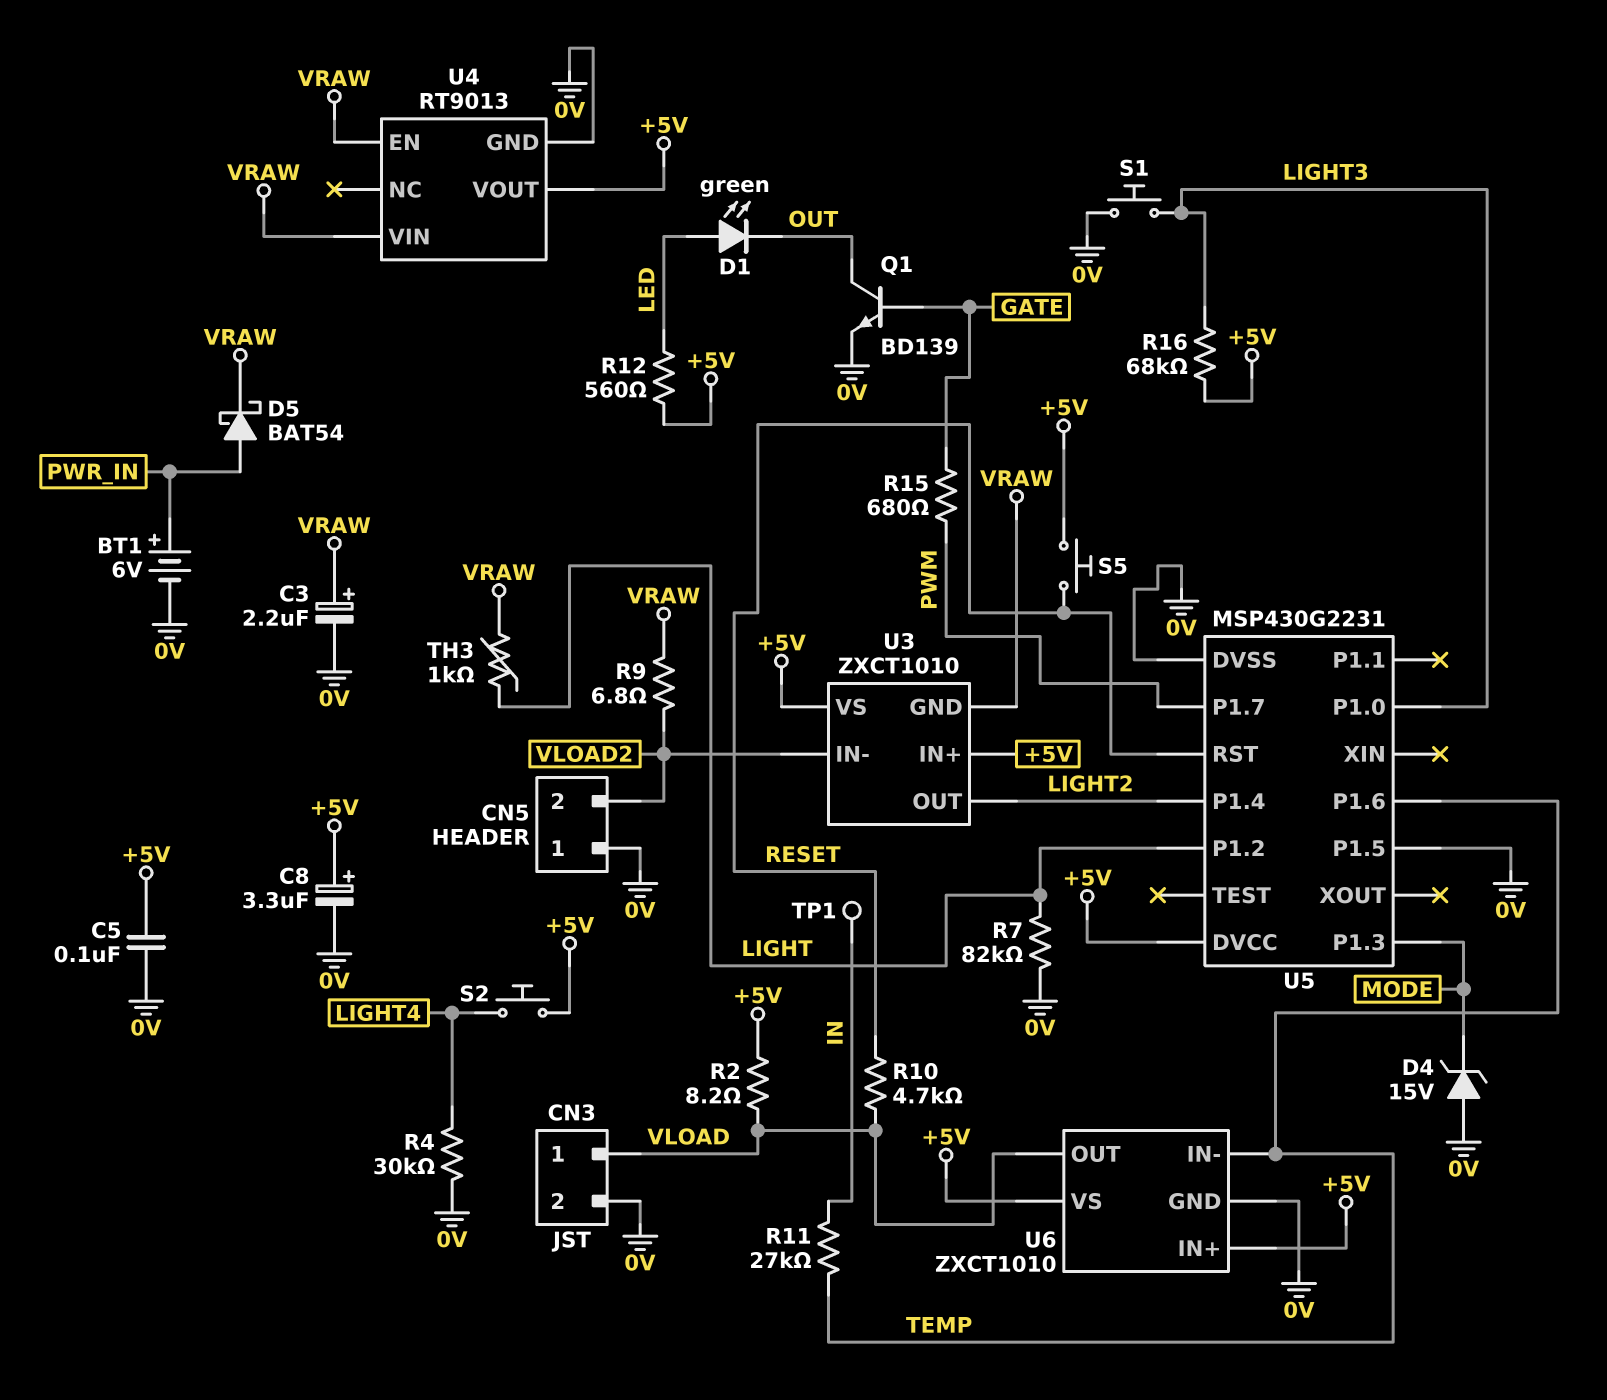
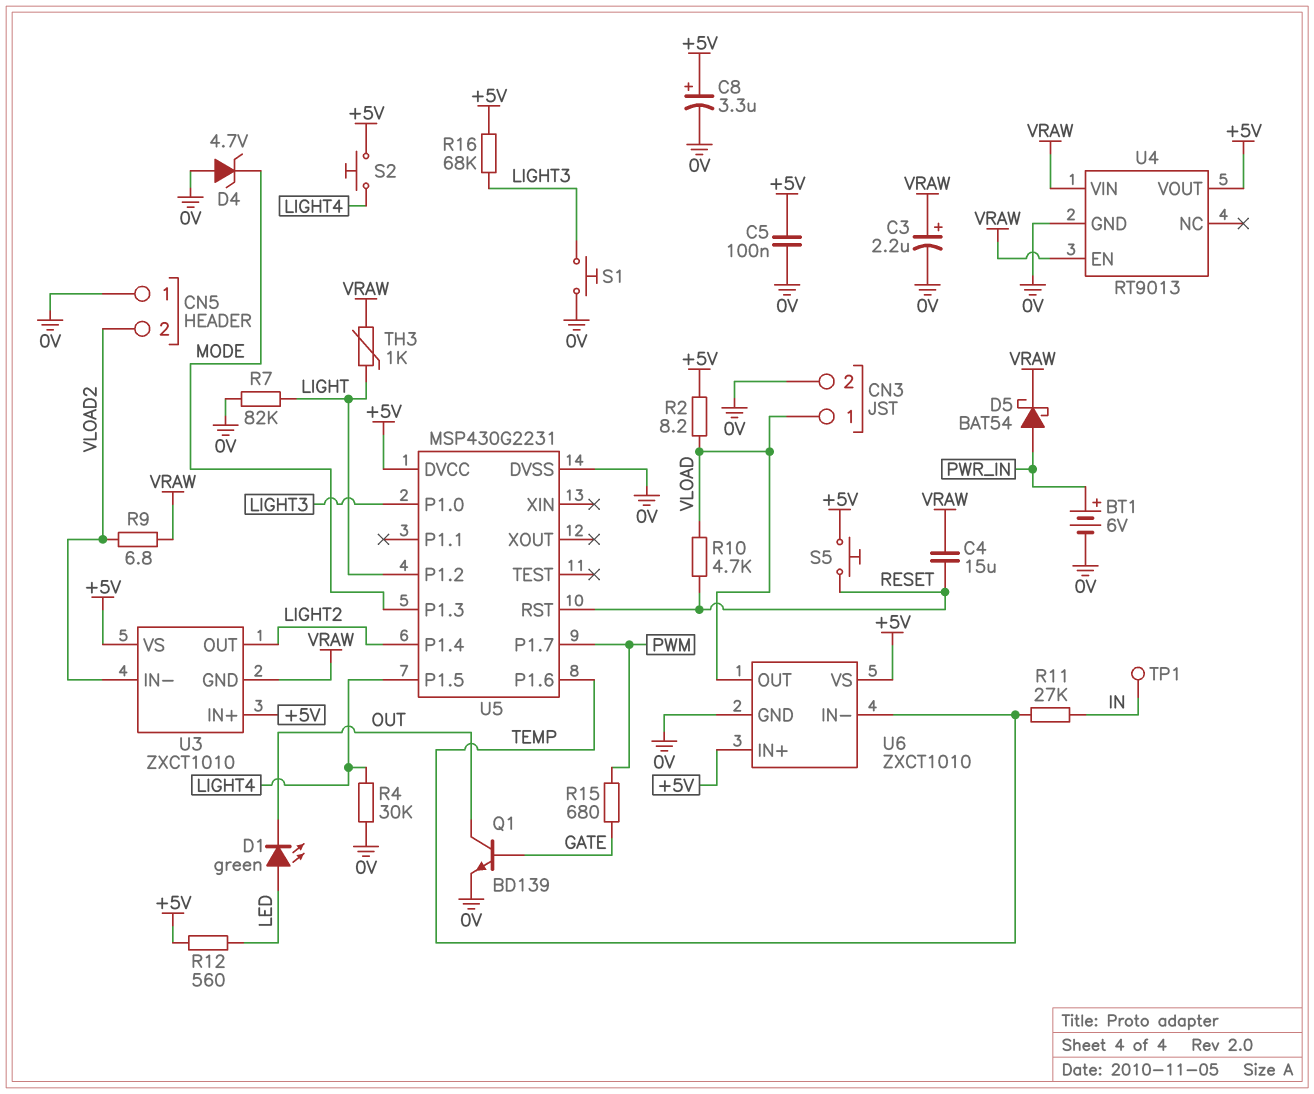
C4: none -> 15uF (RESET, VRAW)
D4: zener 15V (A 0V, K MODE) -> zener 4.7V (A 0V, K MODE)
U5 pin P1.5: 0V -> LIGHT4

